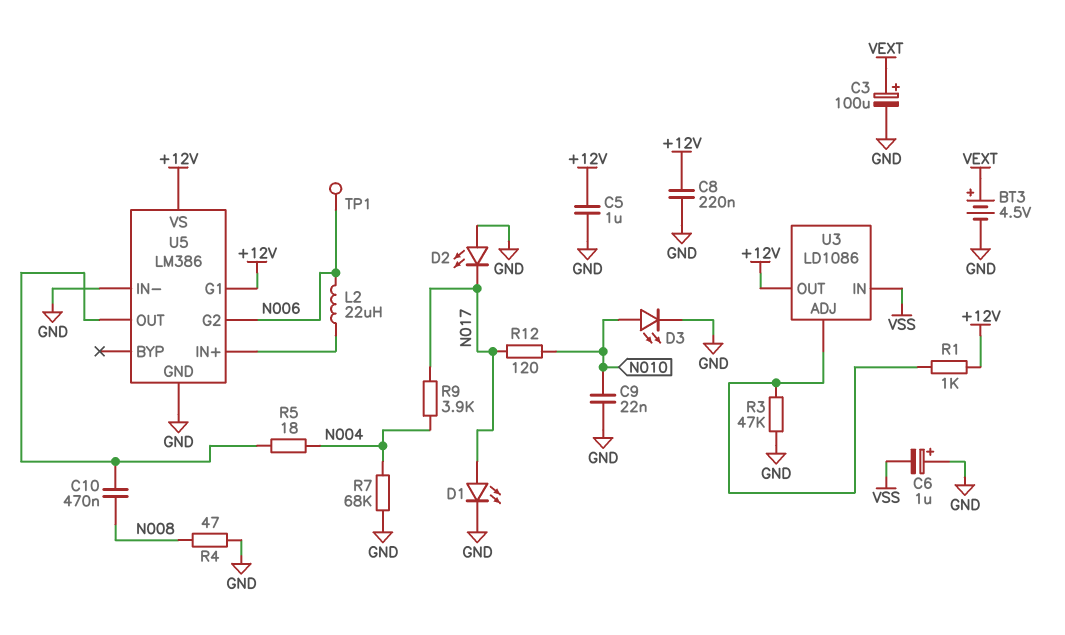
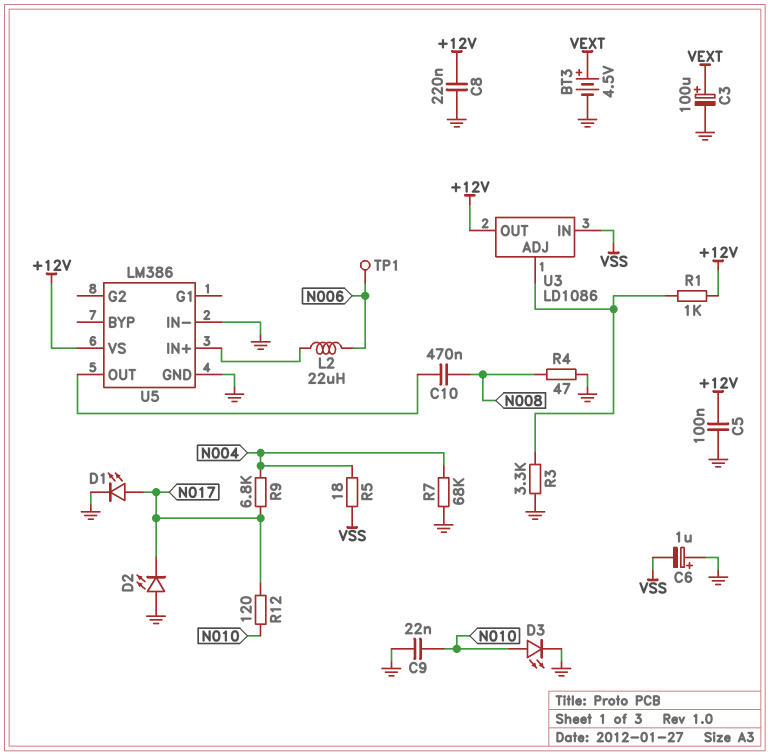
C5: 1uF (+12V, GND) -> 100nF (+12V, GND)
R3: 47k (GND, U3/ADJ) -> 3.3k (GND, U3/ADJ)
R5: 18 (N004, U5/OUT) -> 18 (N004, VSS)
R9: 3.9k (N004, N017) -> 6.8k (N004, N017)
U5 pin G1: +12V -> none
U5 pin G2: N006 -> none

